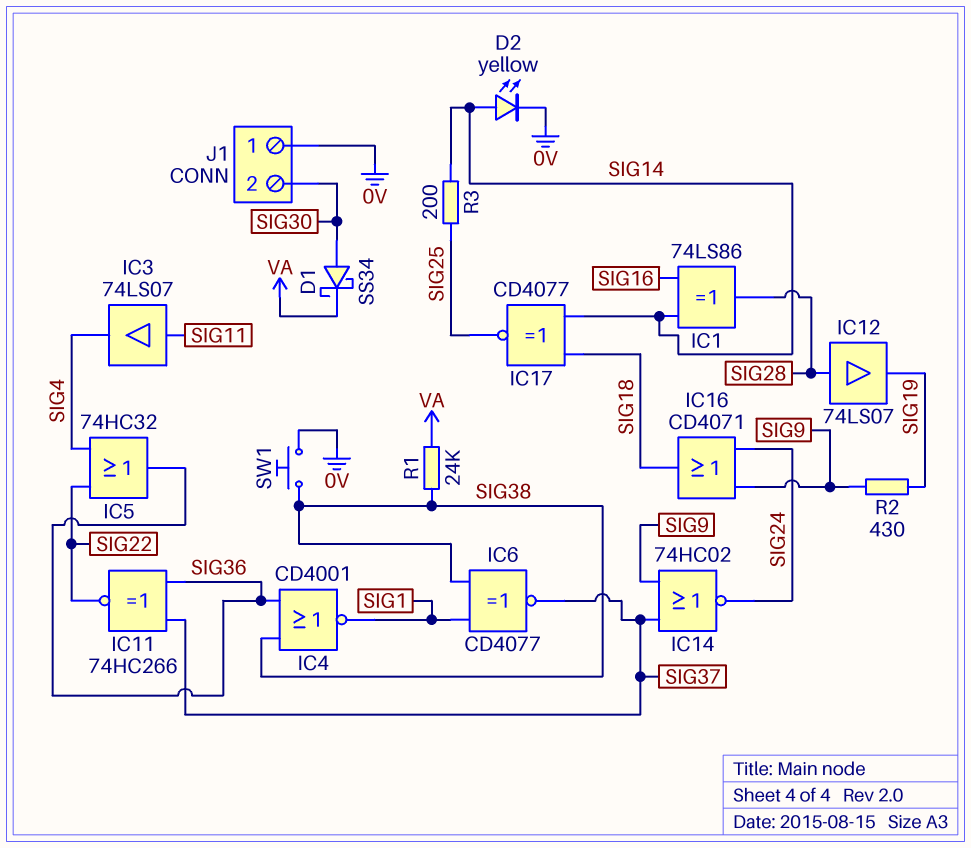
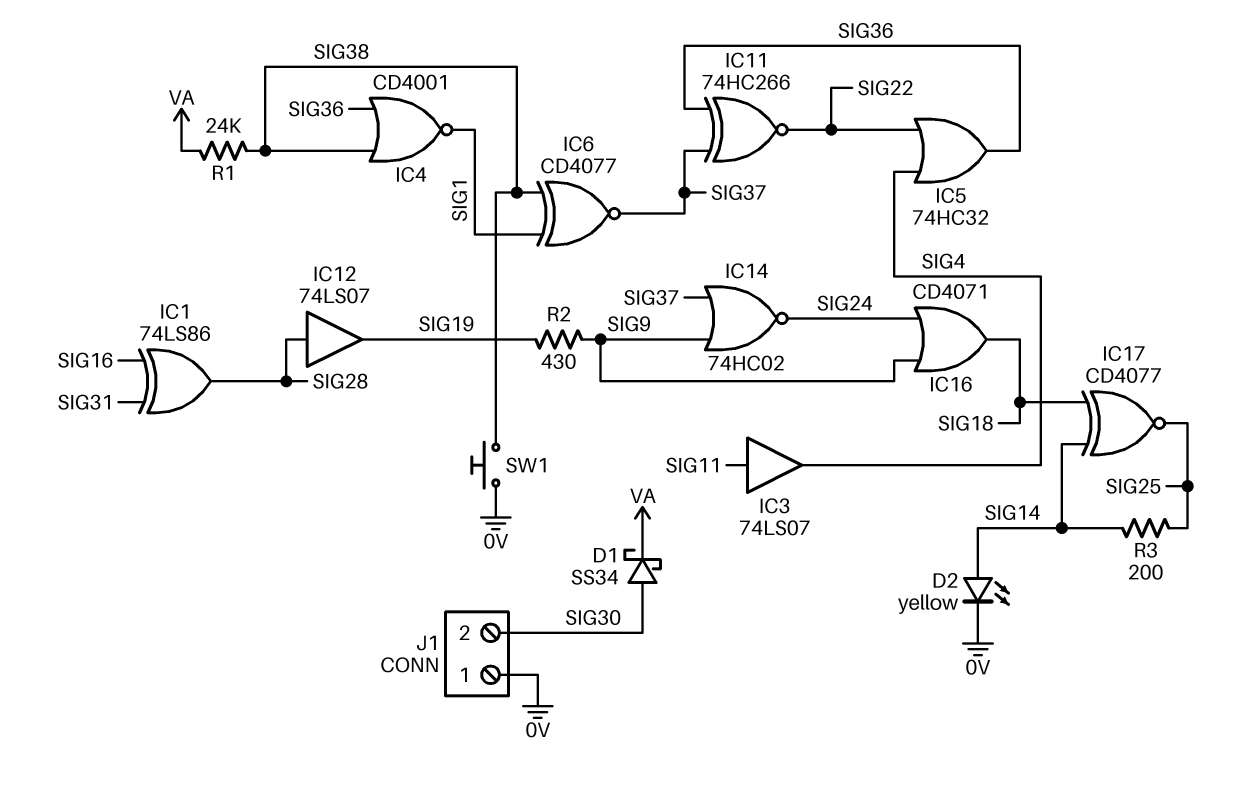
IC1: XOR 74LS86 (in SIG14, in SIG16, out SIG28) -> XOR 74LS86 (in SIG16, in SIG31, out SIG28)

